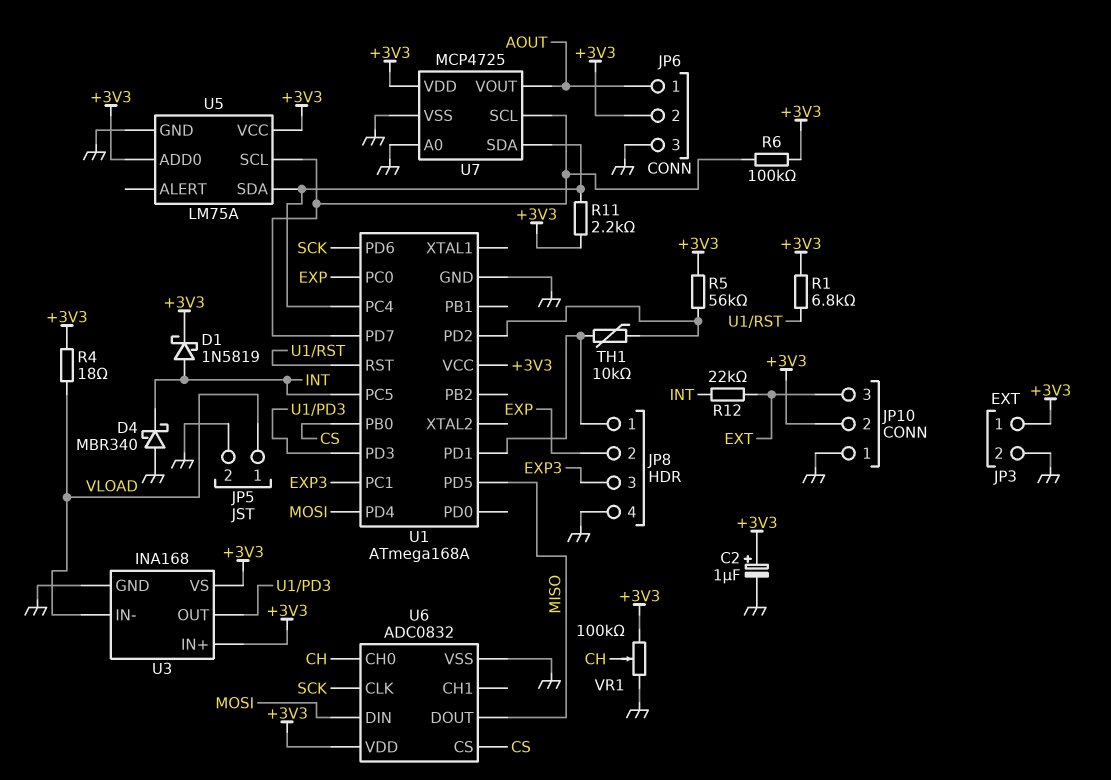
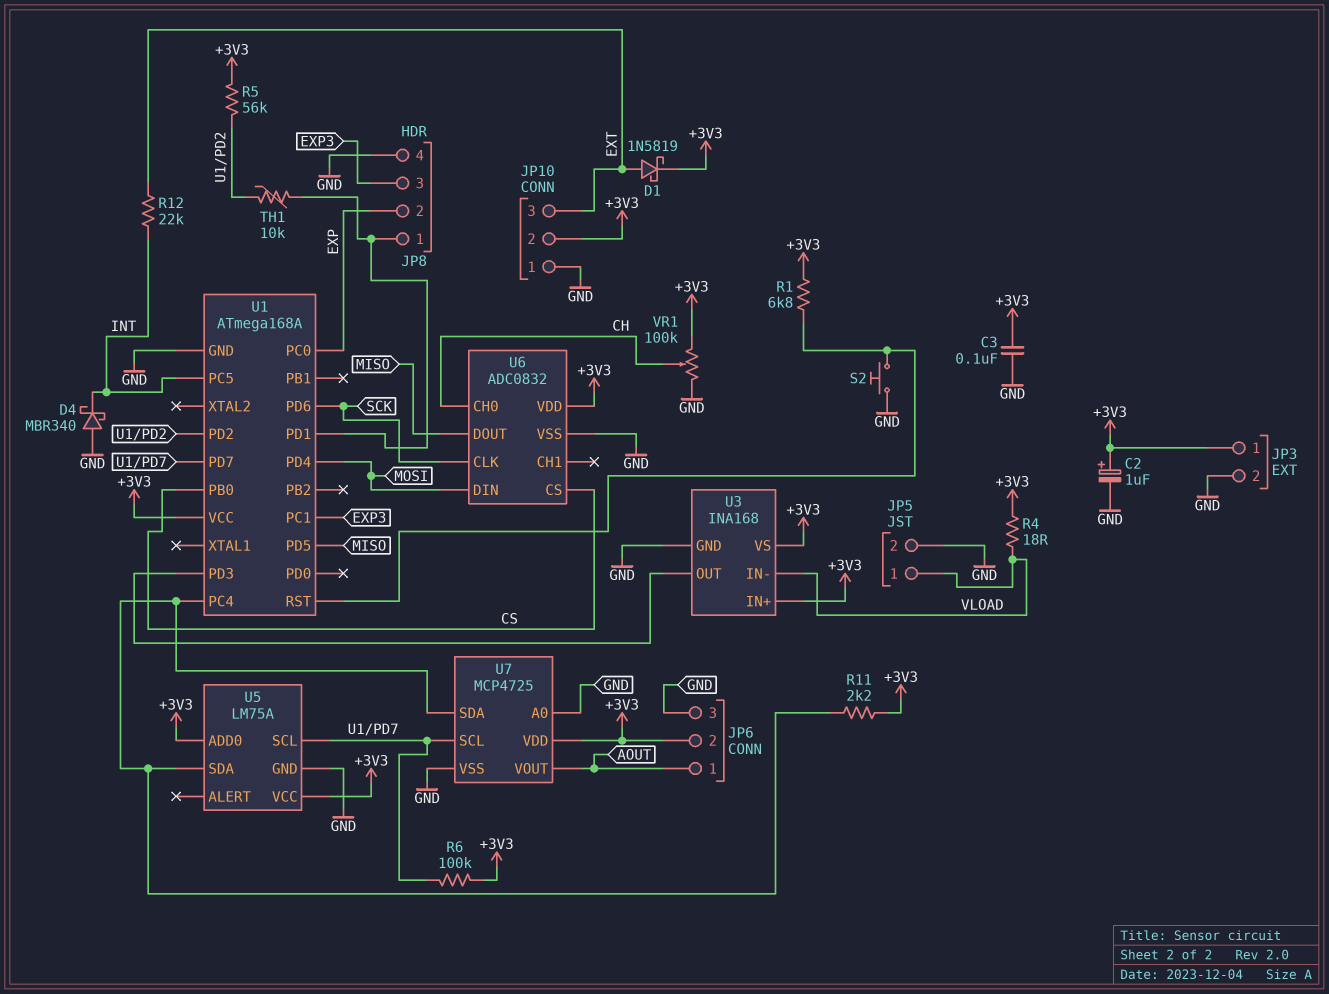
C3: none -> 100nF (+3V3, GND)
D1: schottky 1N5819 (A INT, K +3V3) -> schottky 1N5819 (A EXT, K +3V3)
S2: none -> button (GND, U1/RST)

